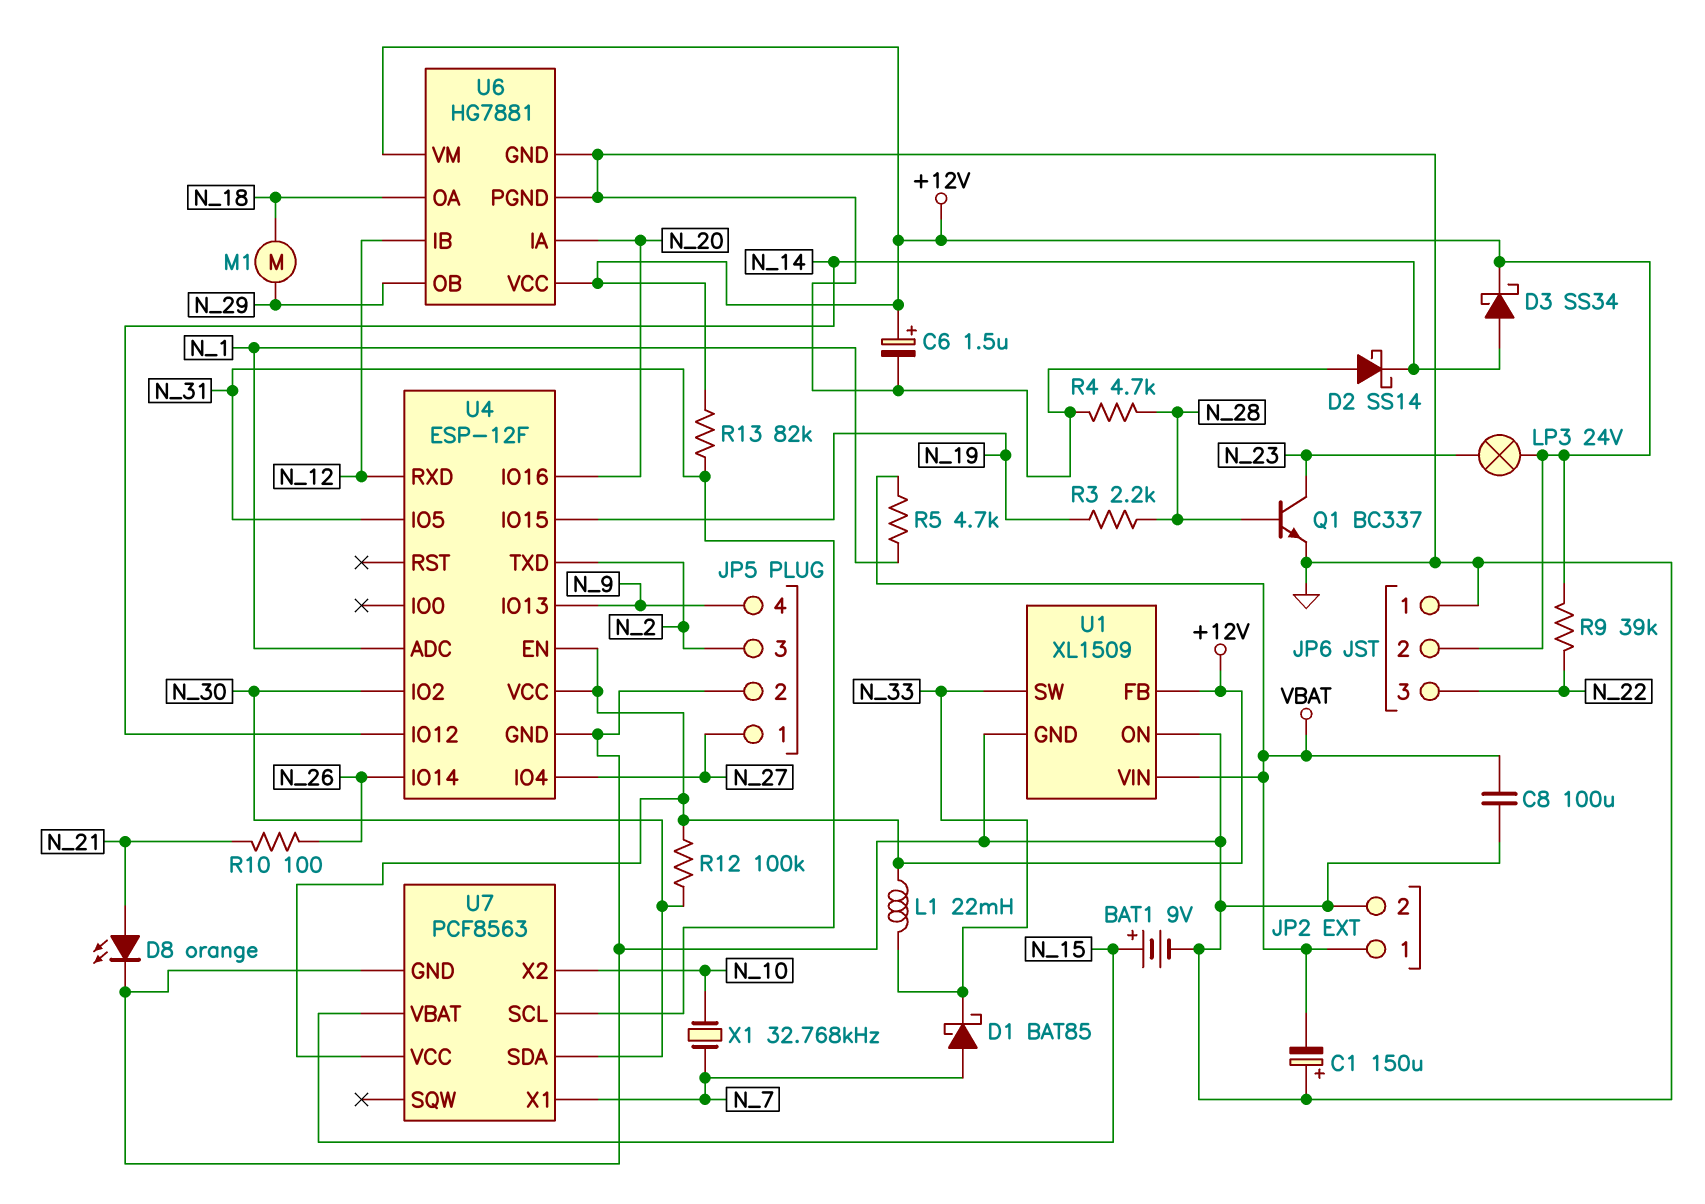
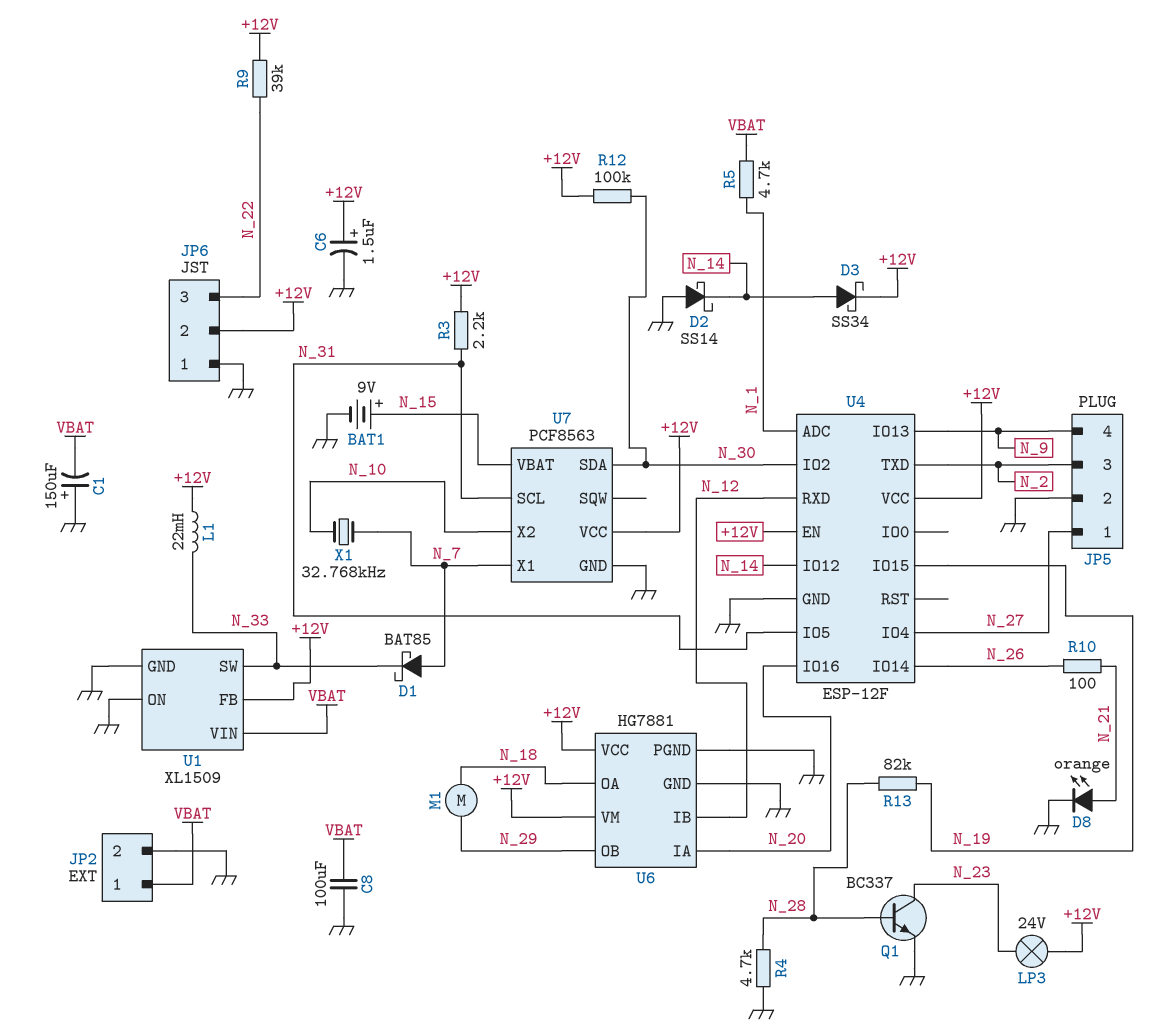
R3: 2.2k (N_19, N_28) -> 2.2k (+12V, N_31)
R13: 82k (+12V, N_31) -> 82k (N_19, N_28)

